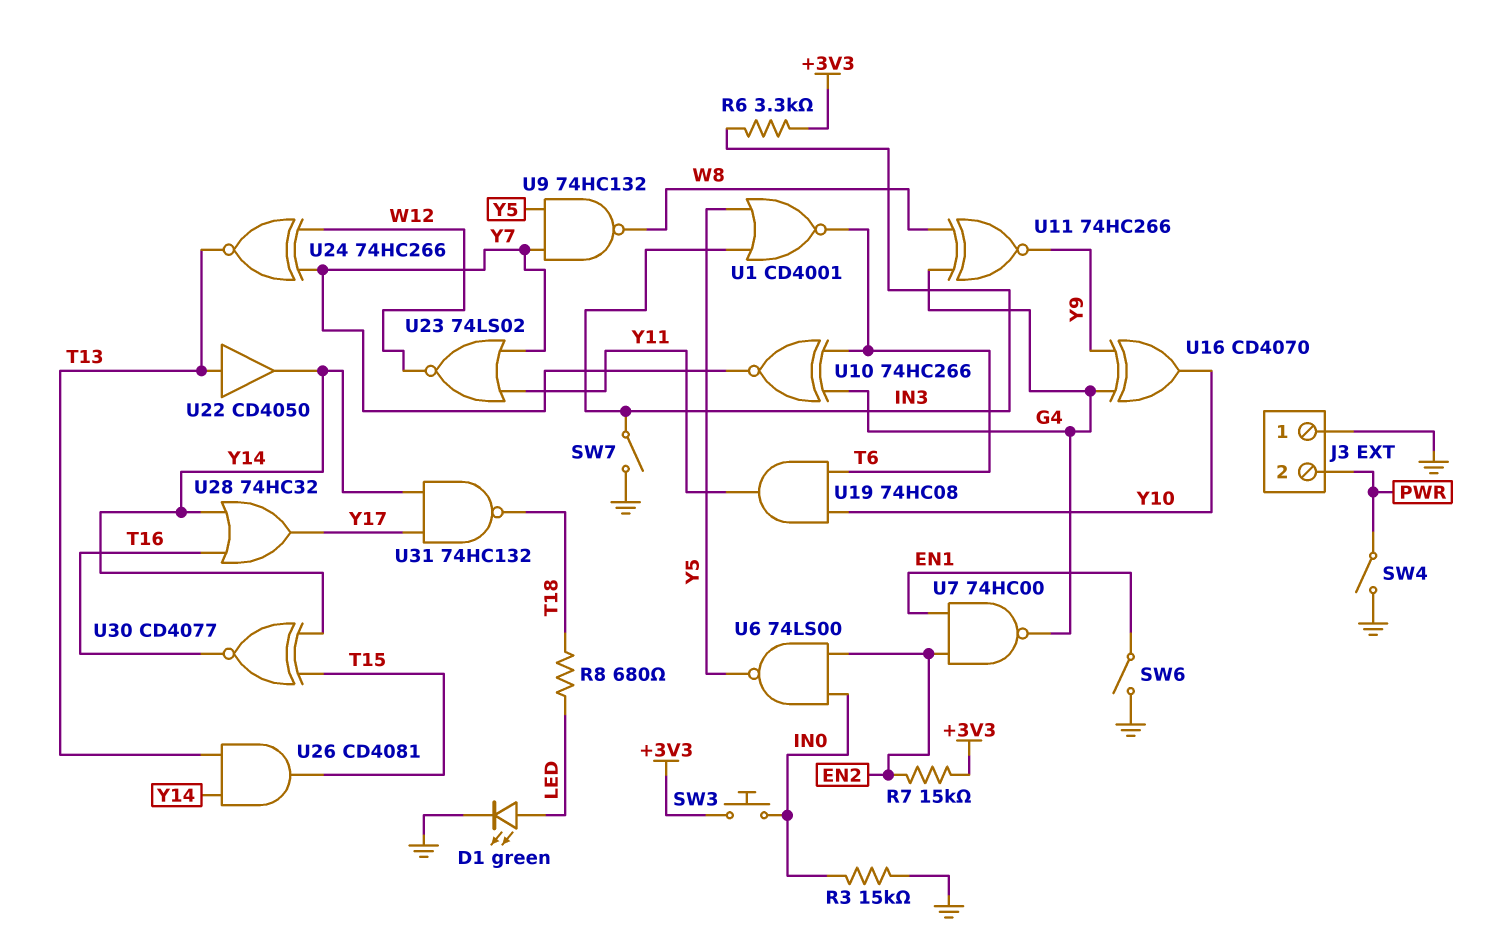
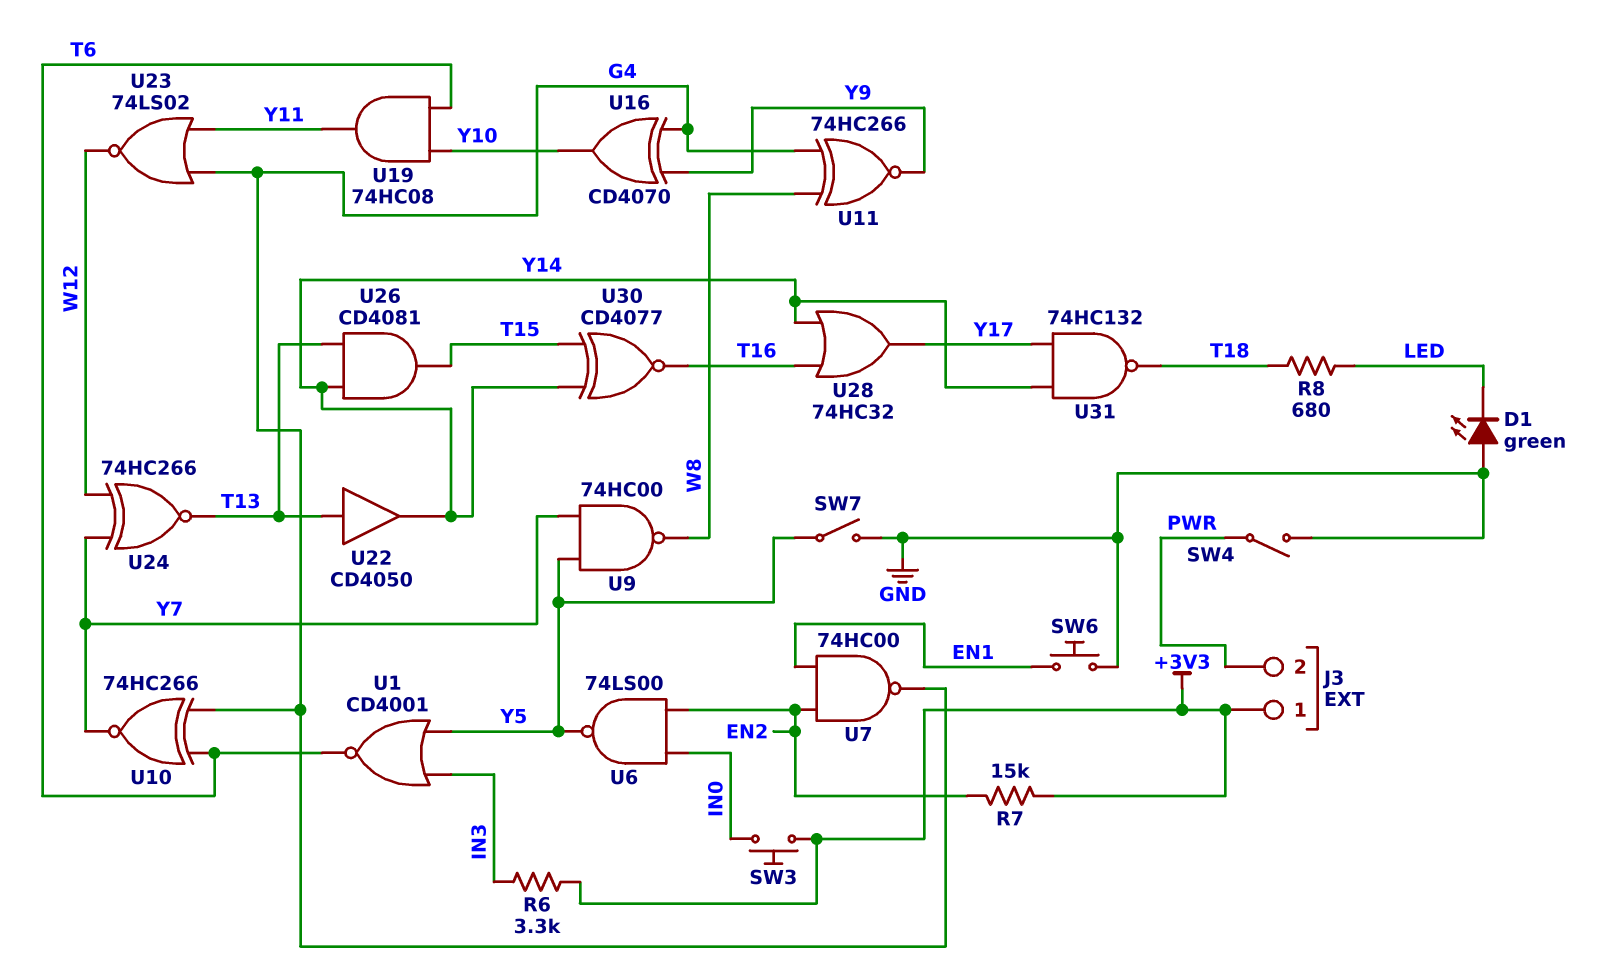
D1: LED green (A LED, K GND) -> LED green (A GND, K LED)
J3 pin 1: GND -> +3V3
R3: 15k (GND, IN0) -> none
SW6: switch (EN1, GND) -> button (EN1, GND)
SW7: switch (GND, IN3) -> switch (GND, Y5)
U9: NAND 74HC132 (in Y5, in Y7, out W8) -> NAND 74HC00 (in Y5, in Y7, out W8)
U23: NOR 74LS02 (in Y7, in Y11, out W12) -> NOR 74LS02 (in G4, in Y11, out W12)

